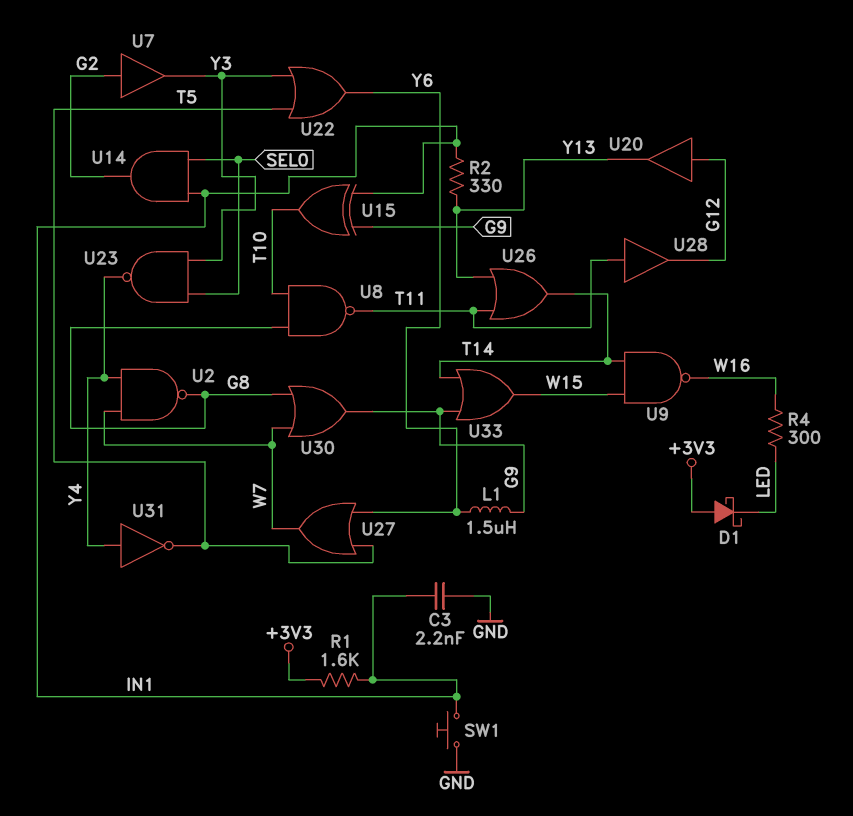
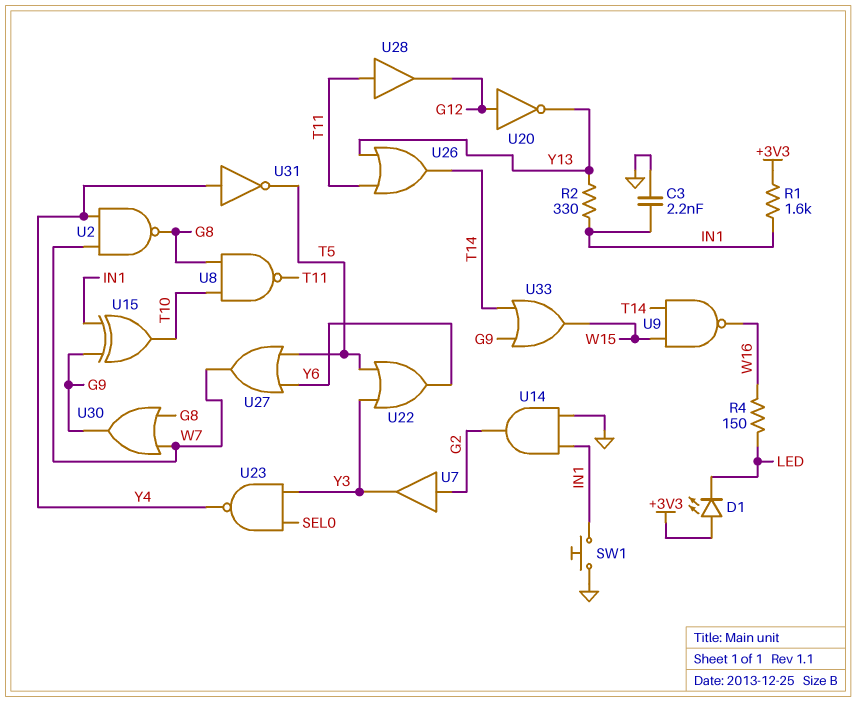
D1: schottky (A +3V3, K LED) -> LED (A +3V3, K LED)
L1: 1.5uH (G9, Y6) -> none
R4: 300 (LED, W16) -> 150 (LED, W16)
U14: AND (in IN1, in SEL0, out G2) -> AND (in GND, in IN1, out G2)
U20: buffer (in G12, out Y13) -> NOT (in G12, out Y13)

